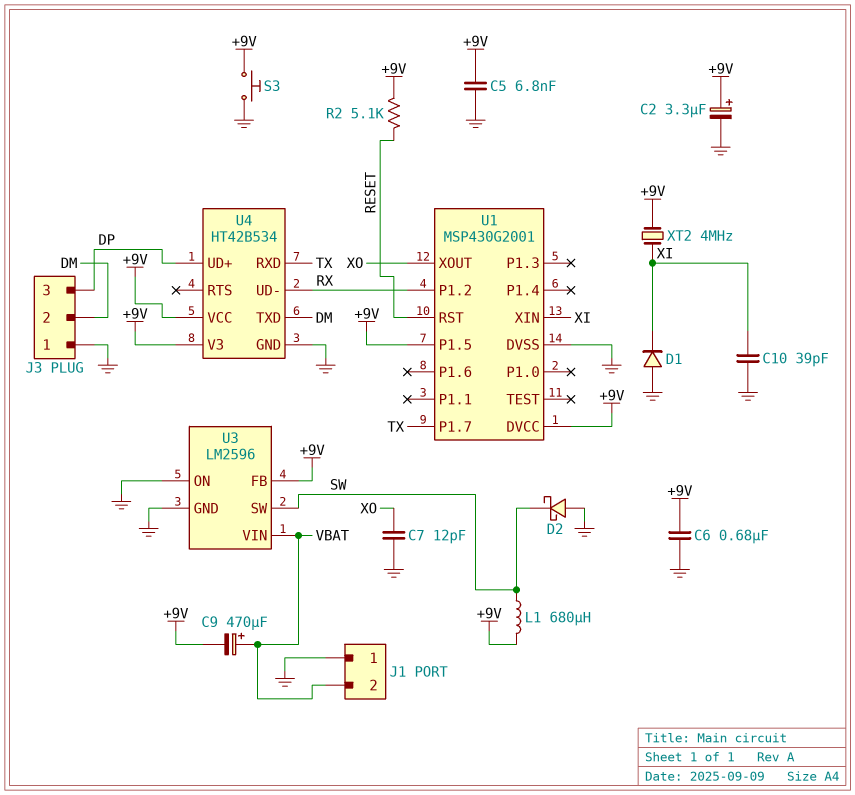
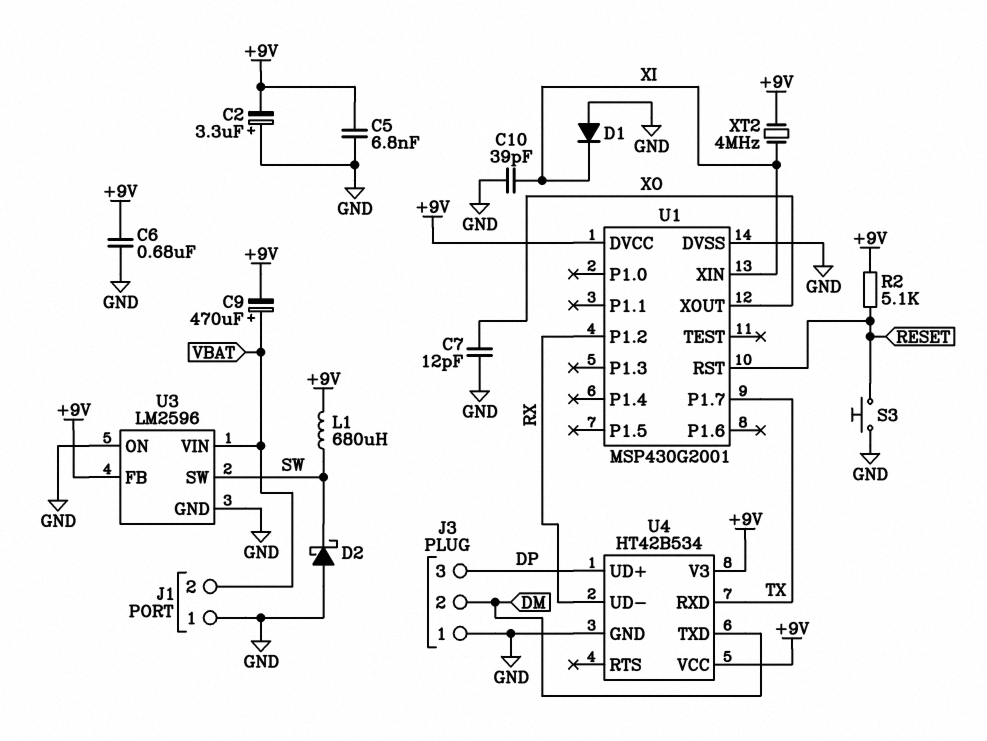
C2: 3.3uF (plus +9V, minus GND) -> 3.3uF (plus GND, minus +9V)
S3: button (+9V, GND) -> button (GND, RESET)
U1 pin P1.5: +9V -> none

